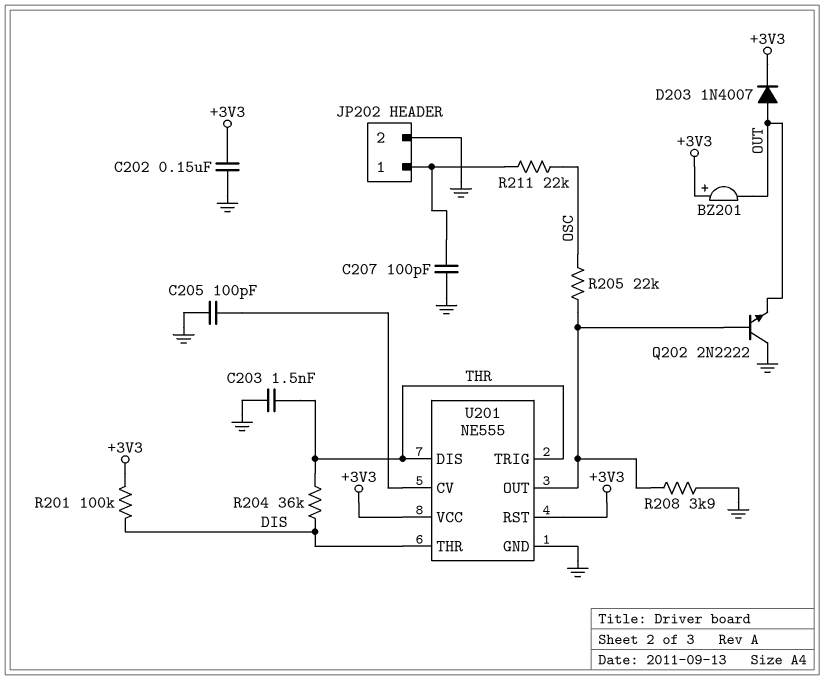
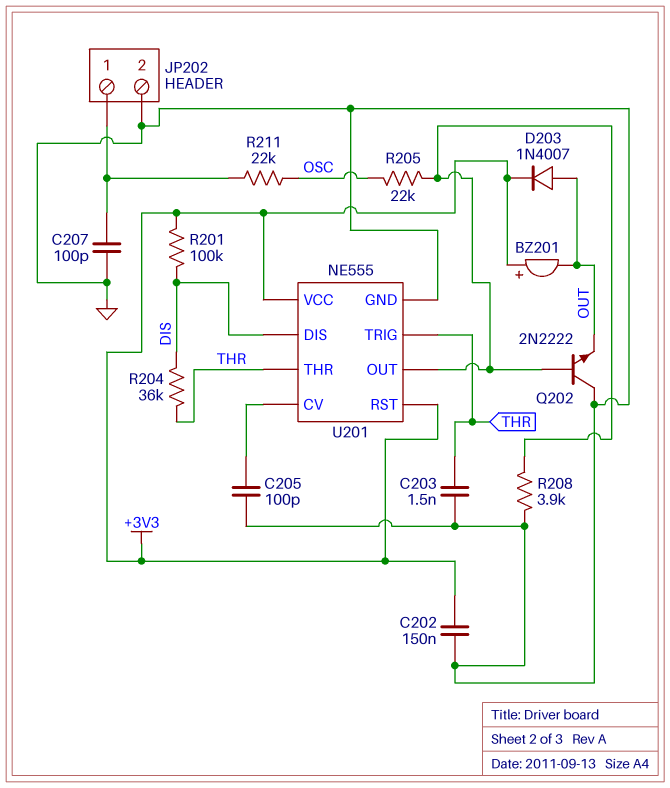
U201 pin DIS: THR -> DIS
U201 pin THR: DIS -> THR

